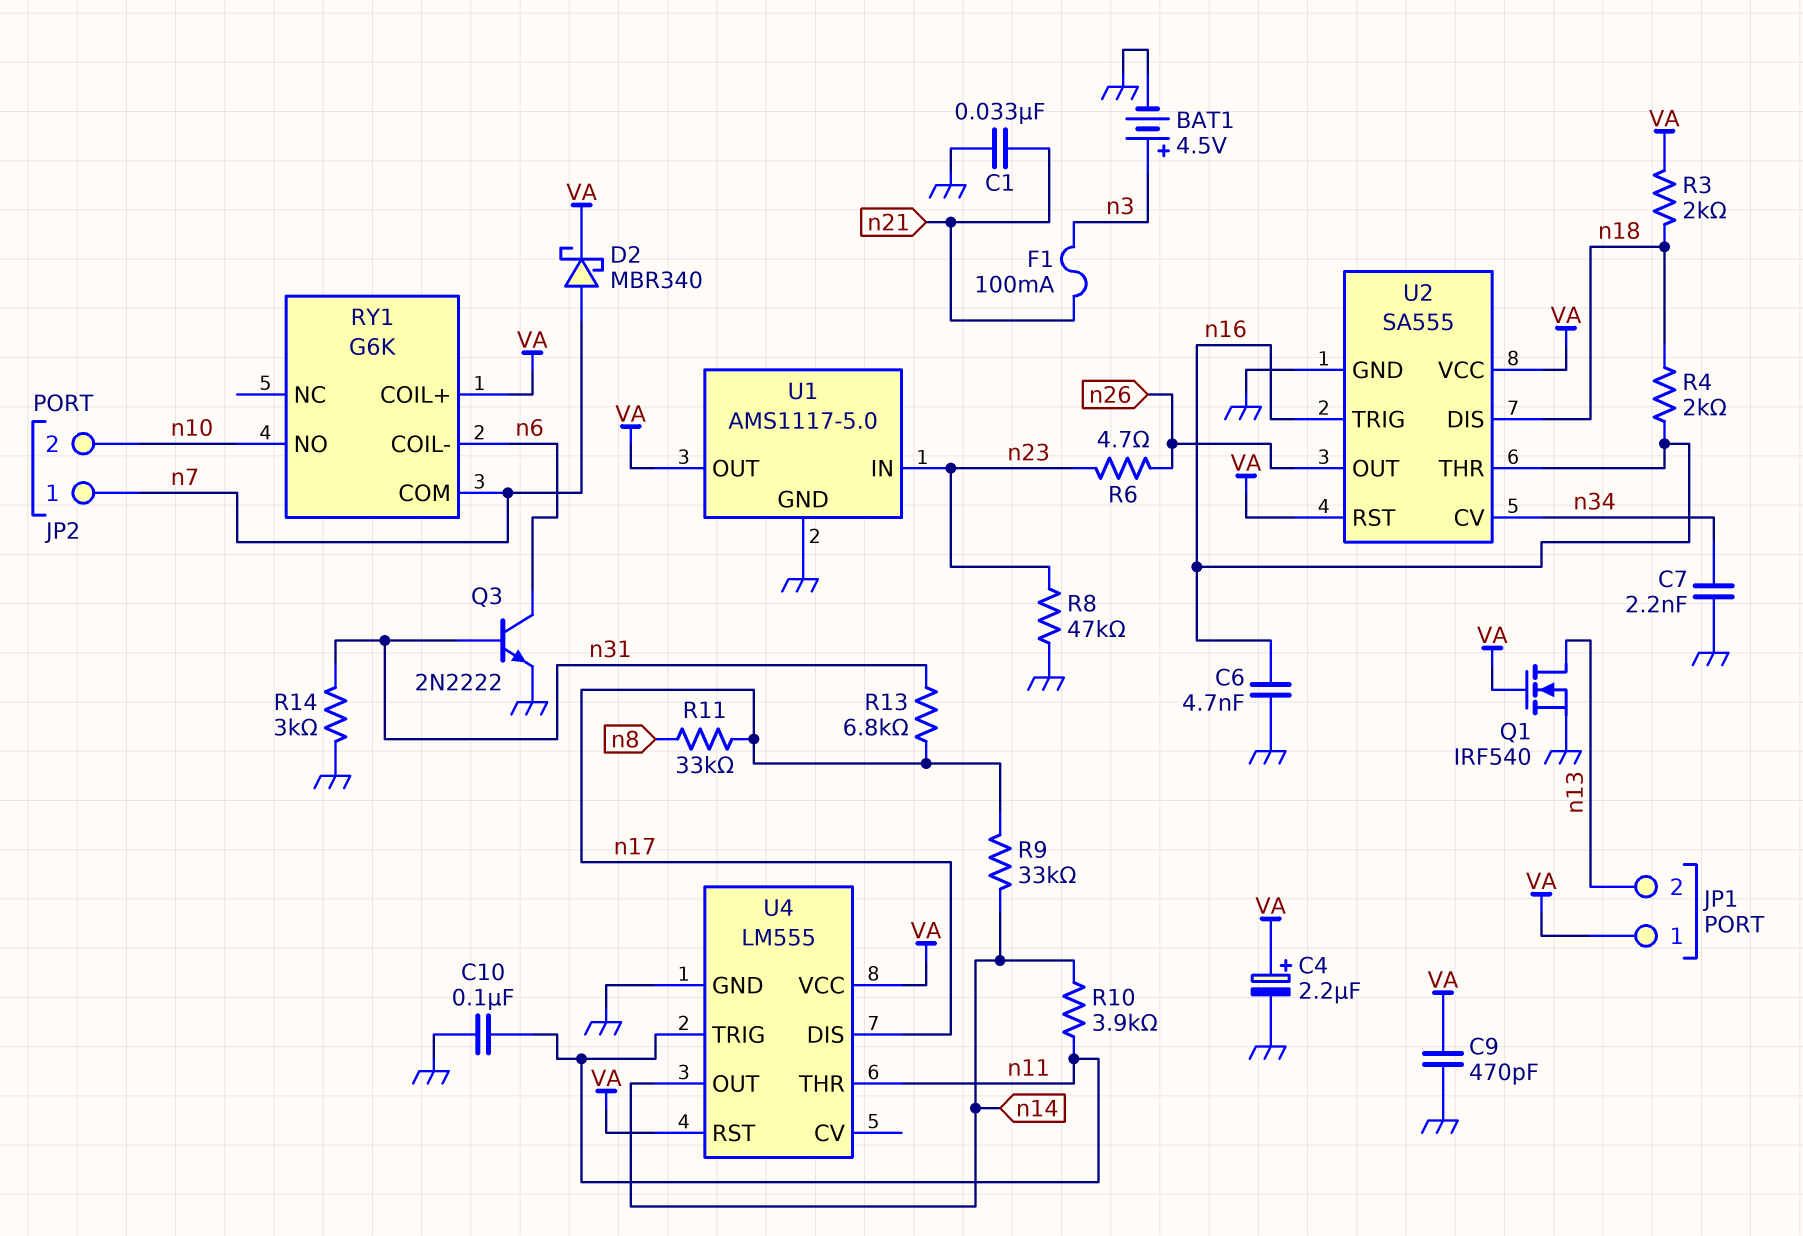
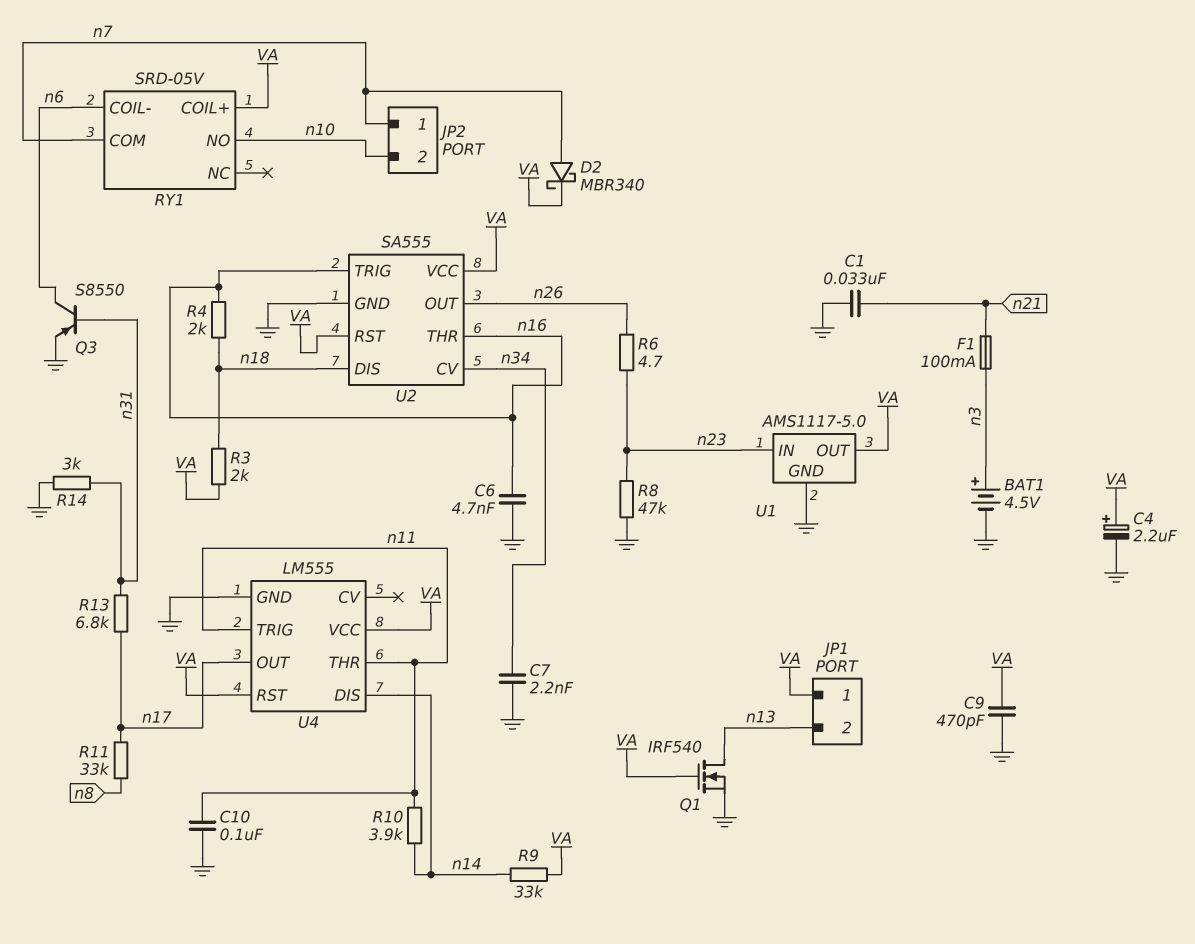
Q3: NPN 2N2222 (B n31, C n6, E GND) -> PNP S8550 (B n31, C n6, E GND)
R9: 33k (n14, n17) -> 33k (VA, n14)
RY1: G6K -> SRD-05V
U4 pin DIS: n17 -> n14
U4 pin OUT: n14 -> n17

